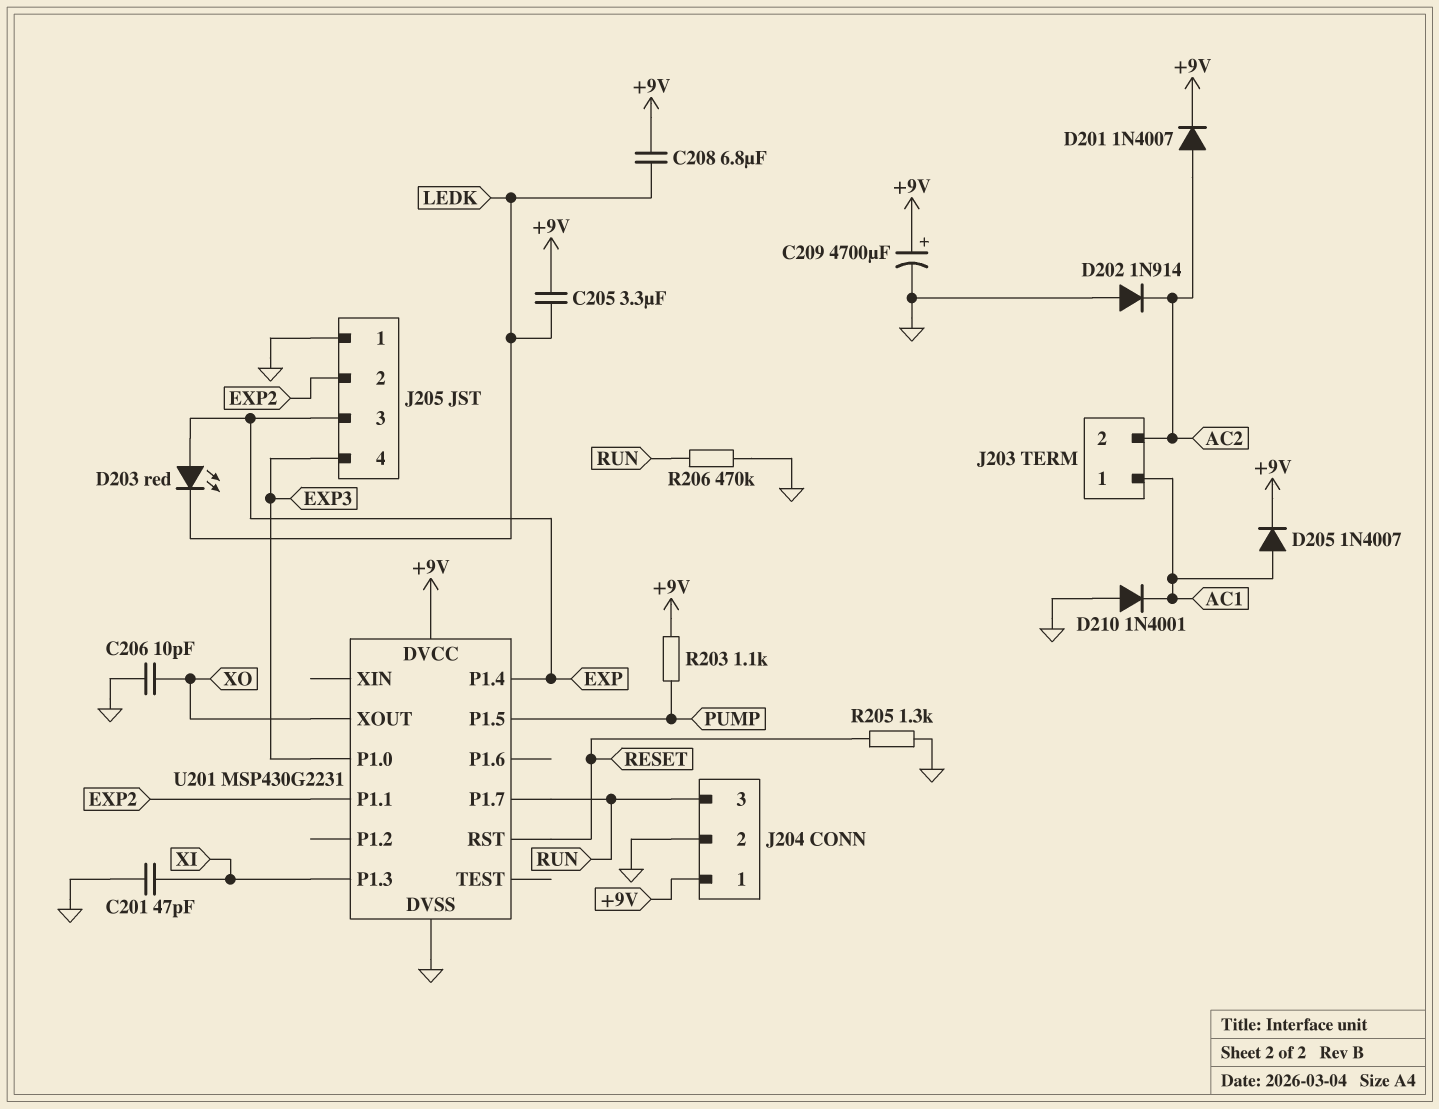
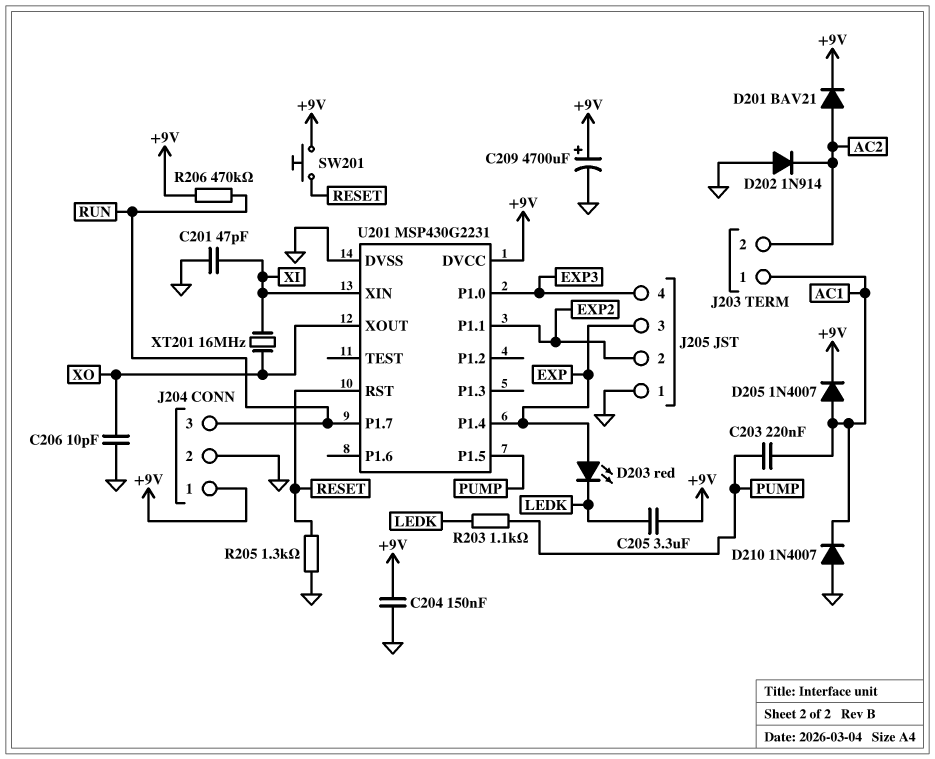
C203: none -> 220nF (AC1, PUMP)
C204: none -> 150nF (+9V, GND)
C208: 6.8uF (+9V, LEDK) -> none
D201: diode 1N4007 (A AC2, K +9V) -> diode BAV21 (A AC2, K +9V)
D210: diode 1N4001 (A GND, K AC1) -> diode 1N4007 (A GND, K AC1)
R203: 1.1k (+9V, PUMP) -> 1.1k (LEDK, PUMP)
R206: 470k (GND, RUN) -> 470k (+9V, RUN)
SW201: none -> button (+9V, RESET)
U201 pin P1.3: XI -> none
U201 pin XIN: none -> XI
XT201: none -> 16MHz (XI, XO)

